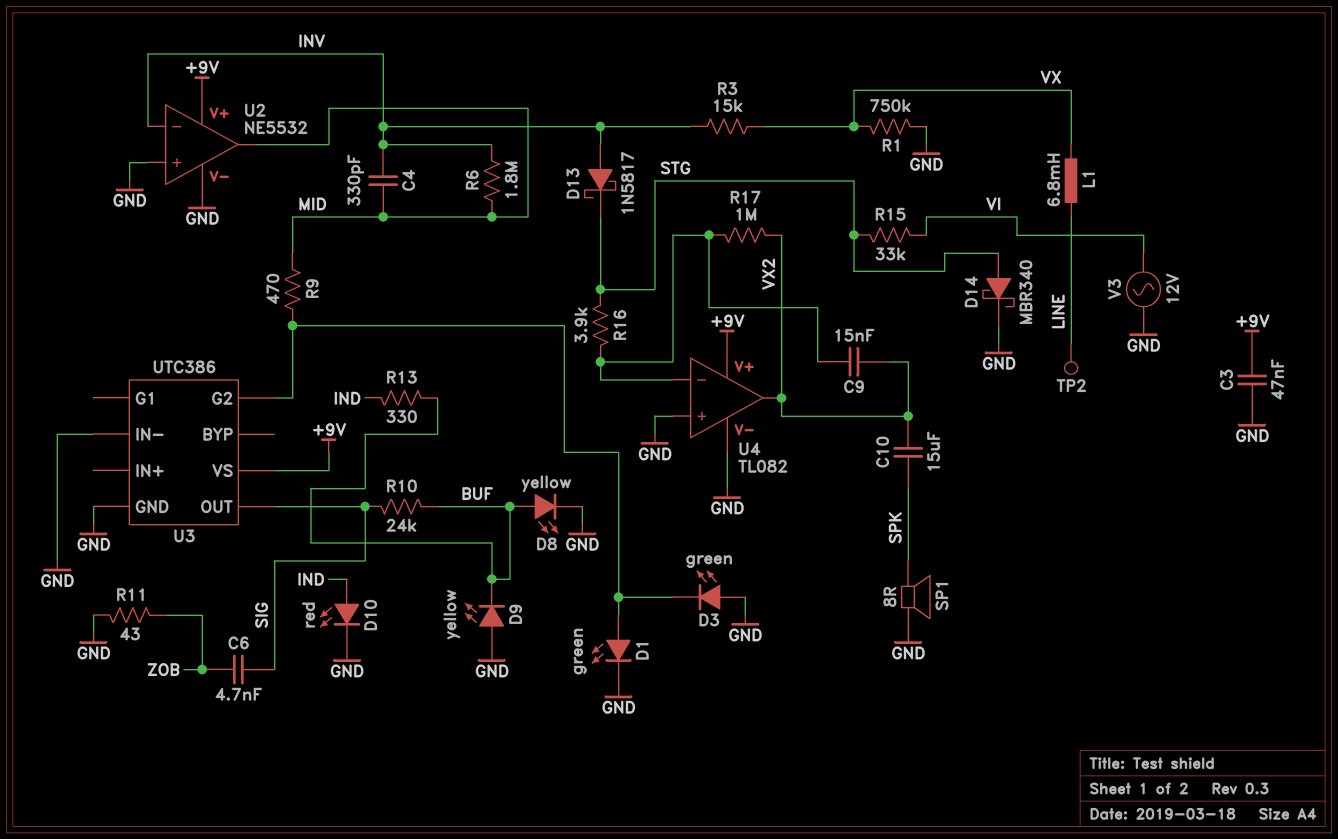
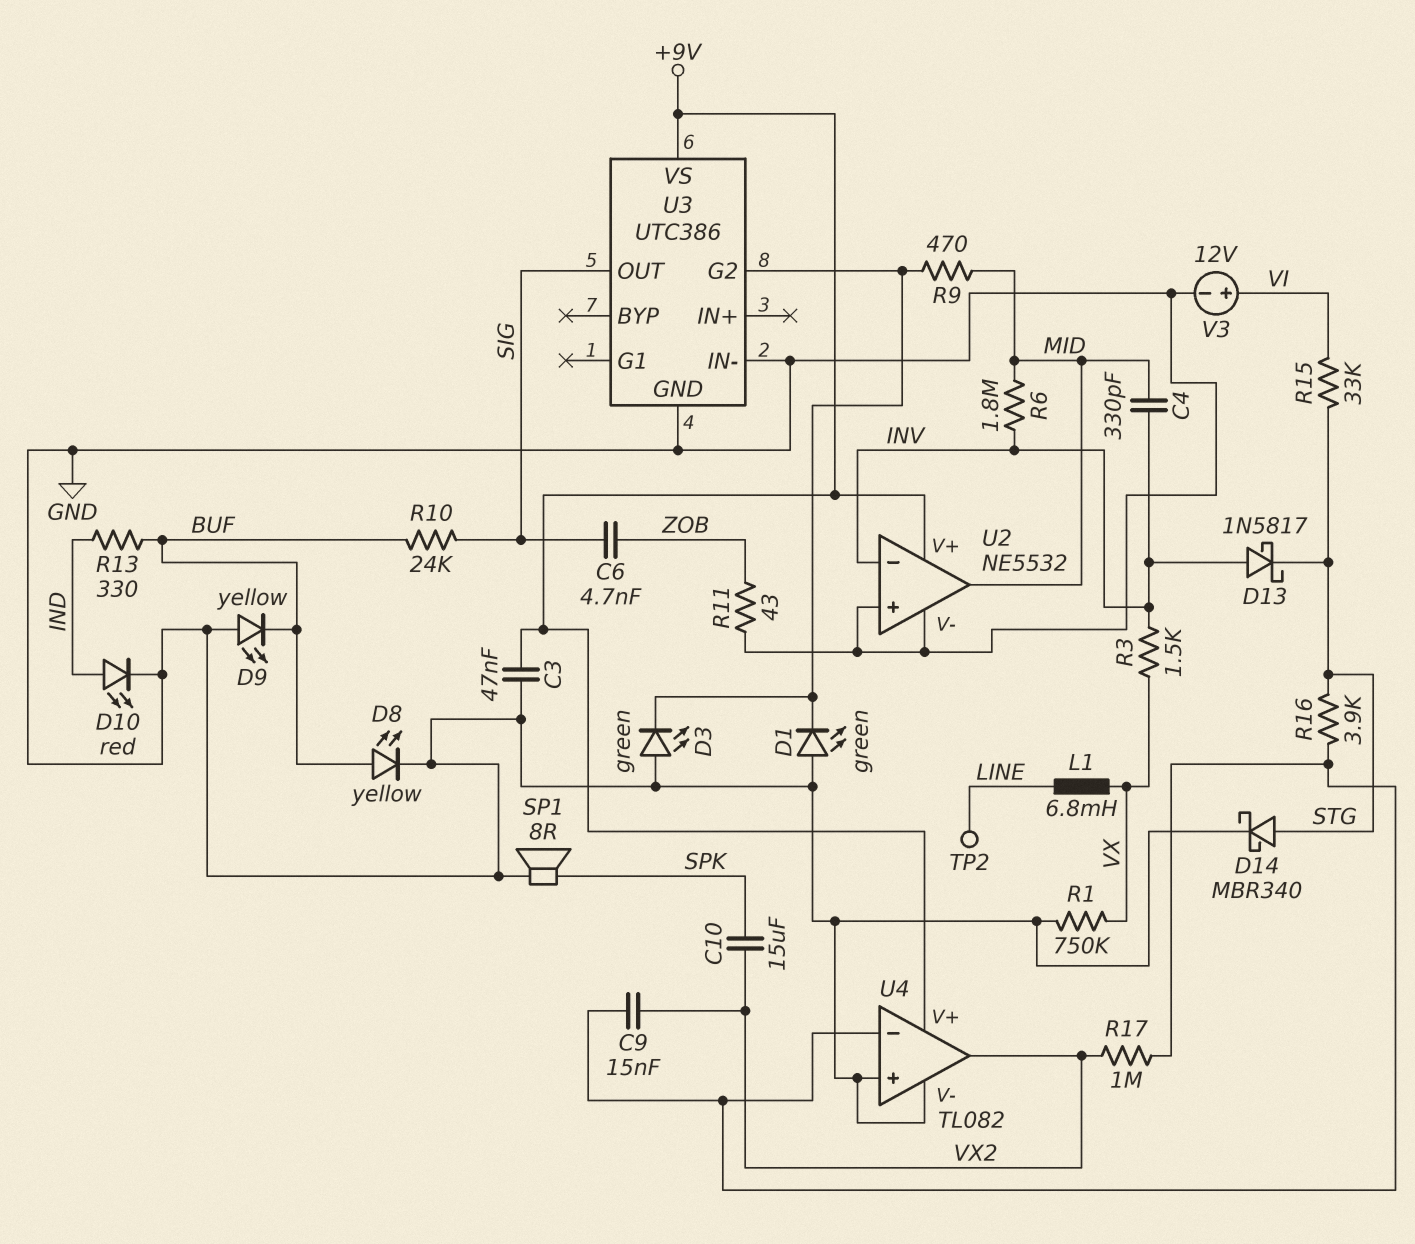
D1: LED green (A U3/G2, K GND) -> LED green (A GND, K U3/G2)
R3: 15k (INV, VX) -> 1.5k (INV, VX)
V3: AC 12V (GND, VI) -> 12V (plus VI, minus GND)

